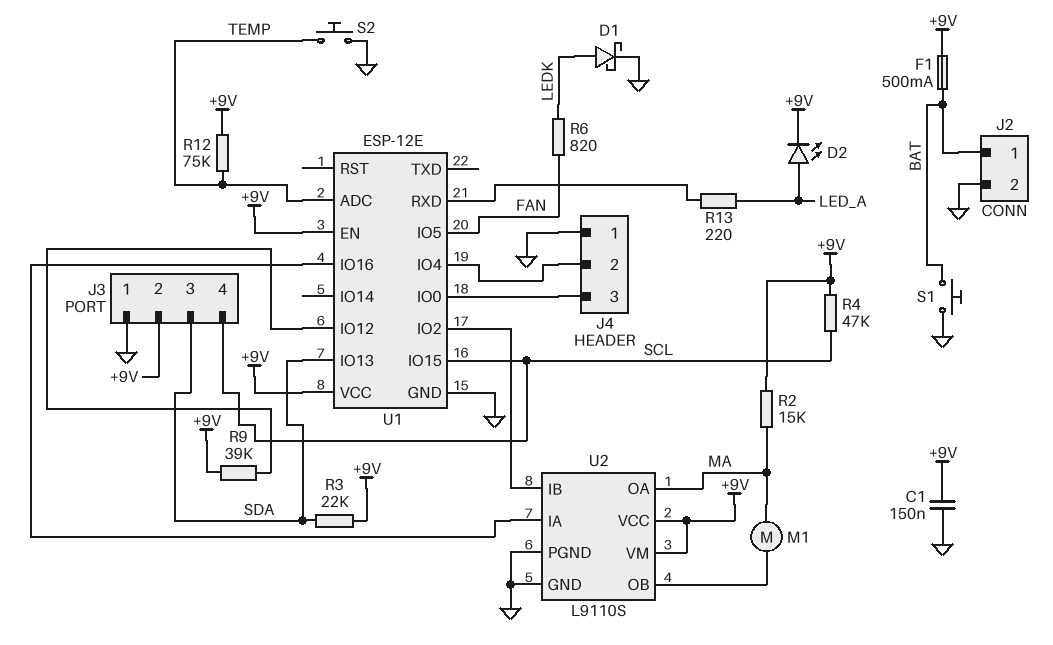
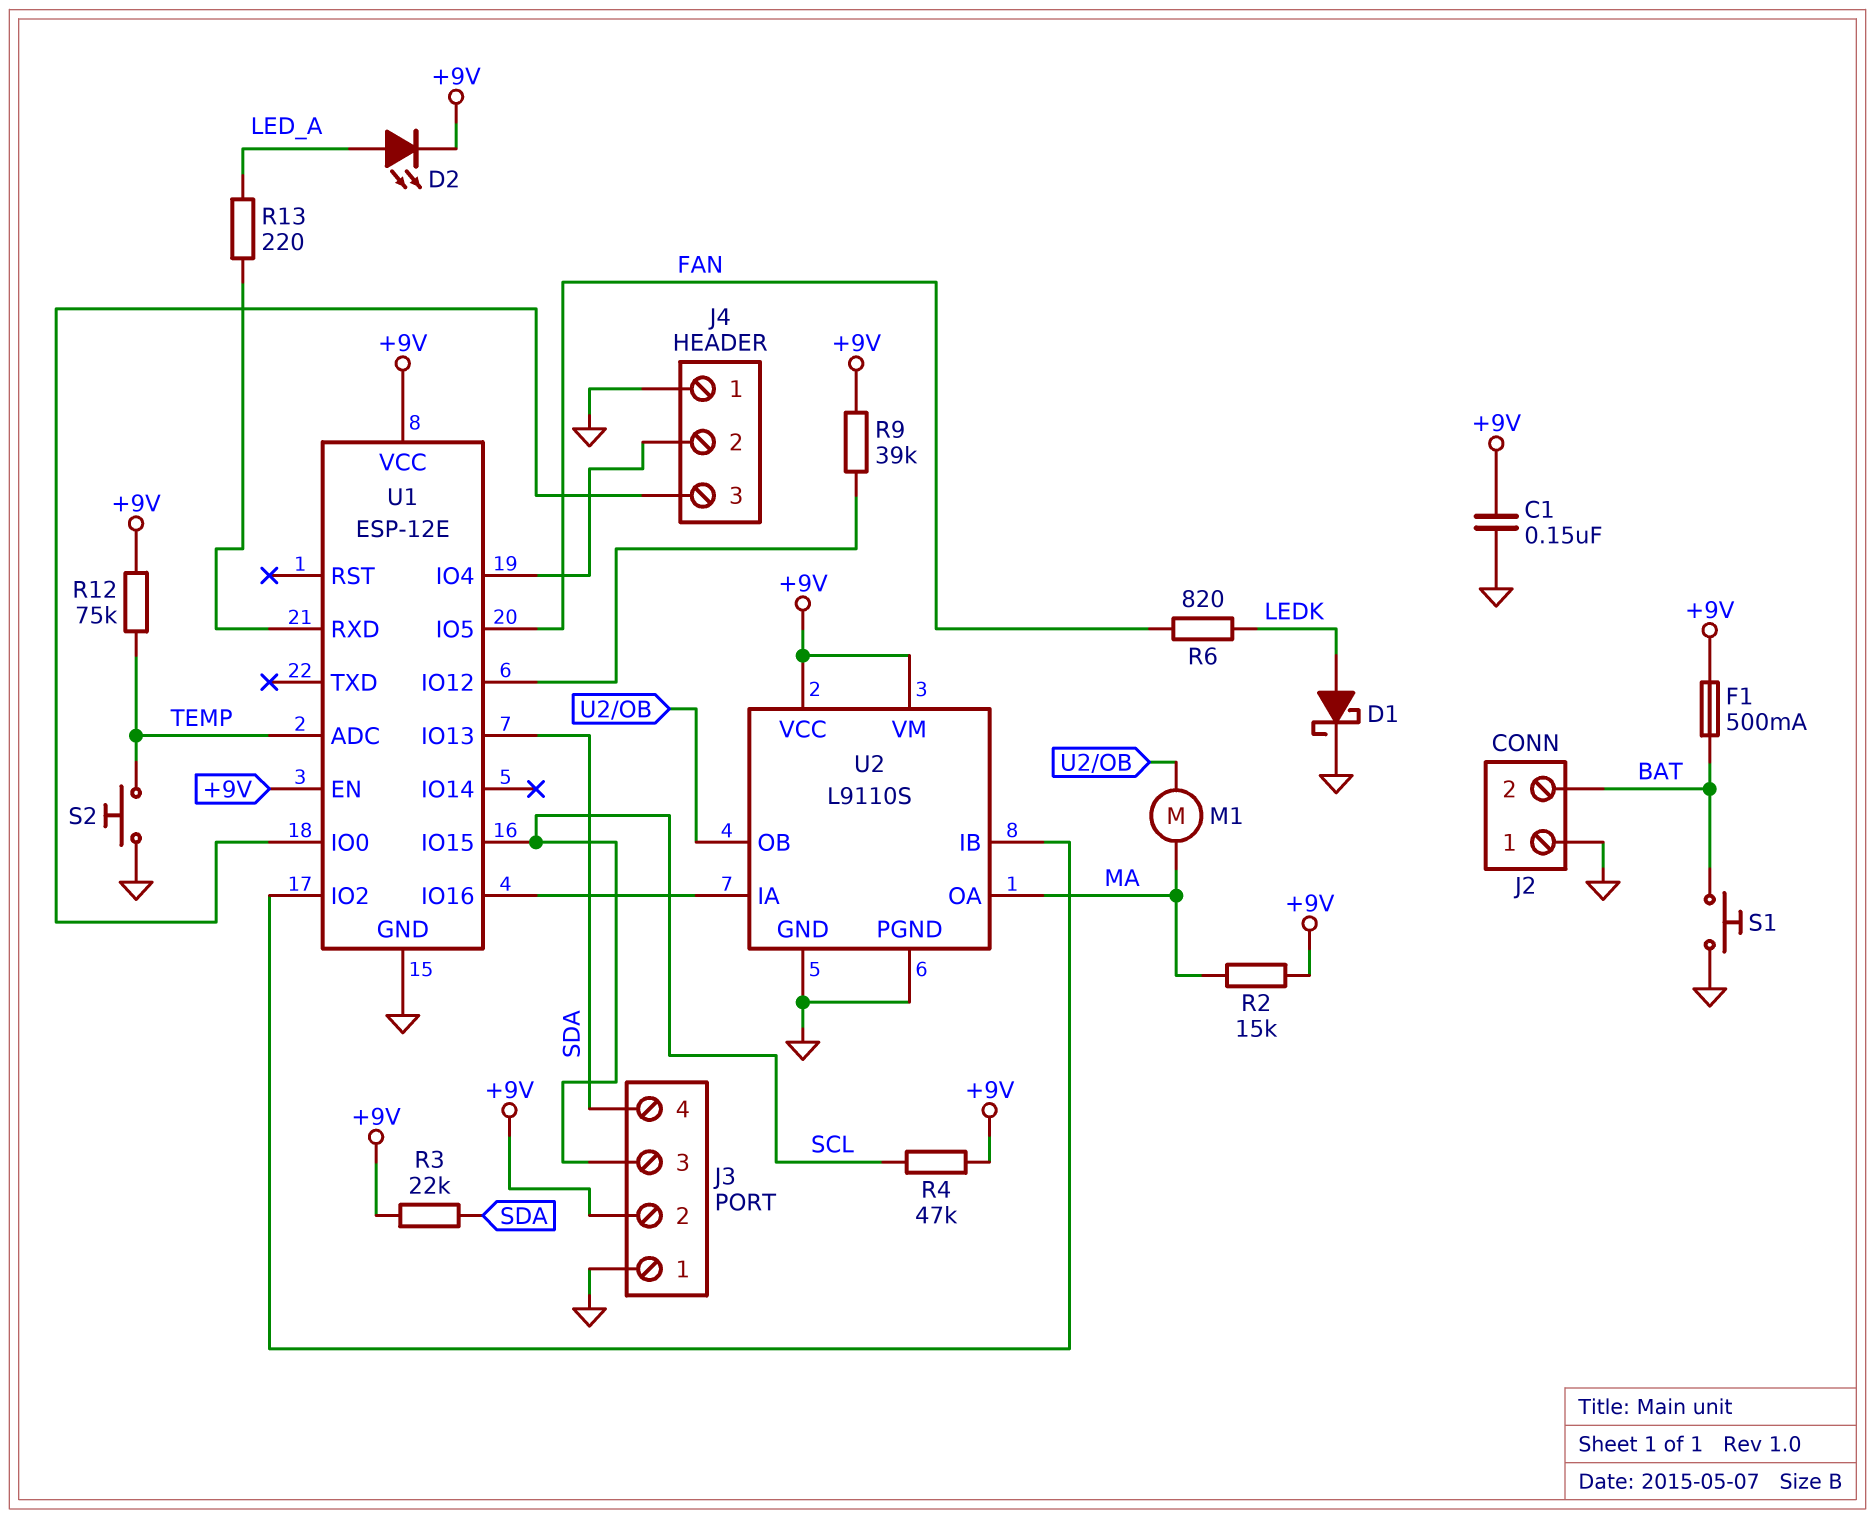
J2 pin 1: BAT -> GND
J2 pin 2: GND -> BAT
J3 pin 3: SDA -> SCL
J3 pin 4: SCL -> SDA

